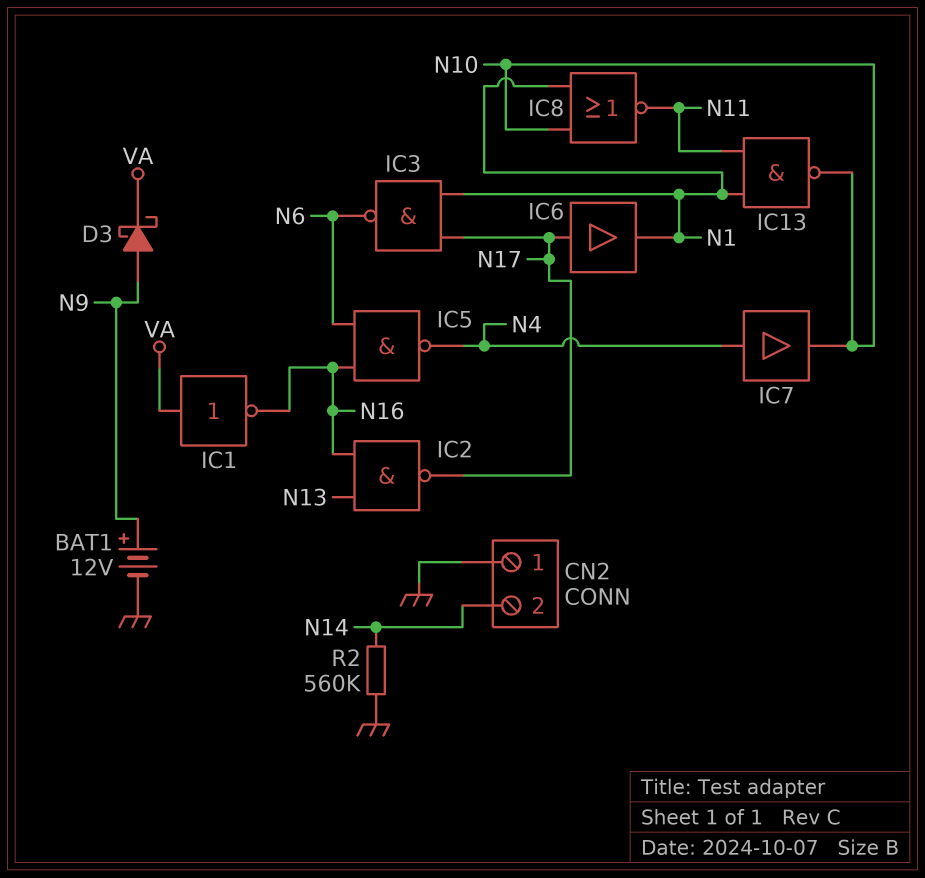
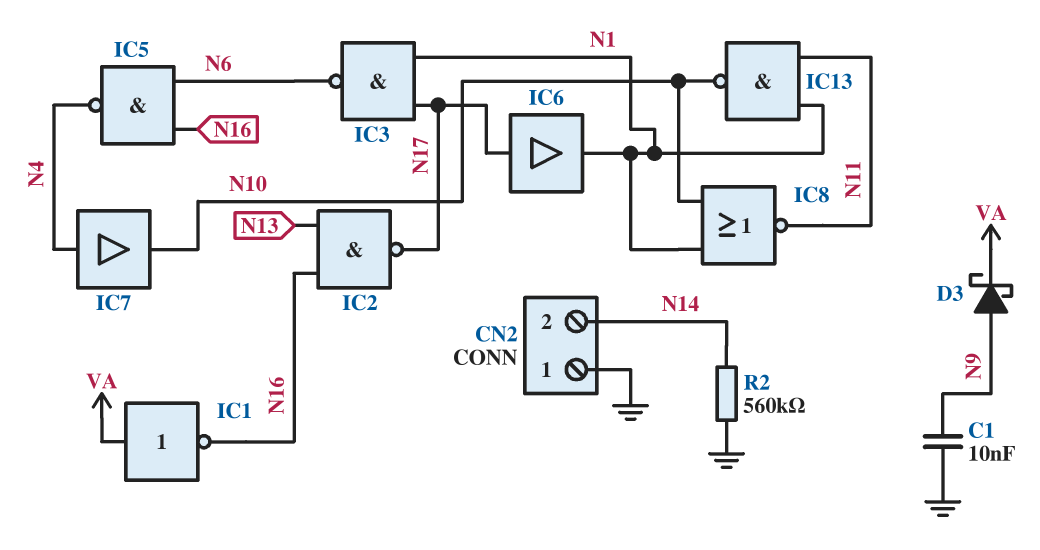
BAT1: 12V (plus N9, minus GND) -> none
C1: none -> 10nF (GND, N9)

